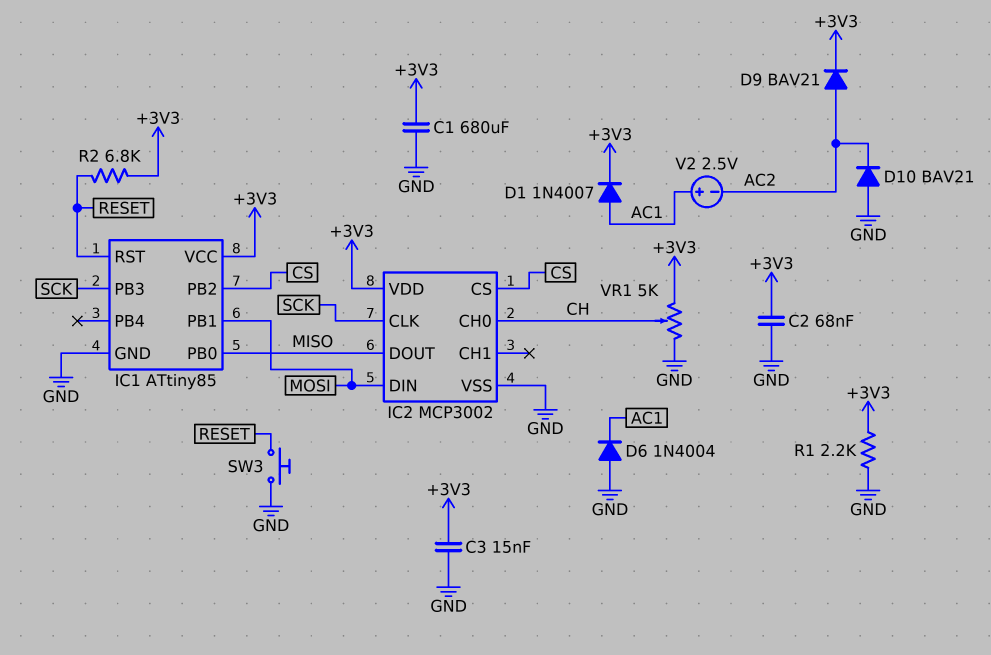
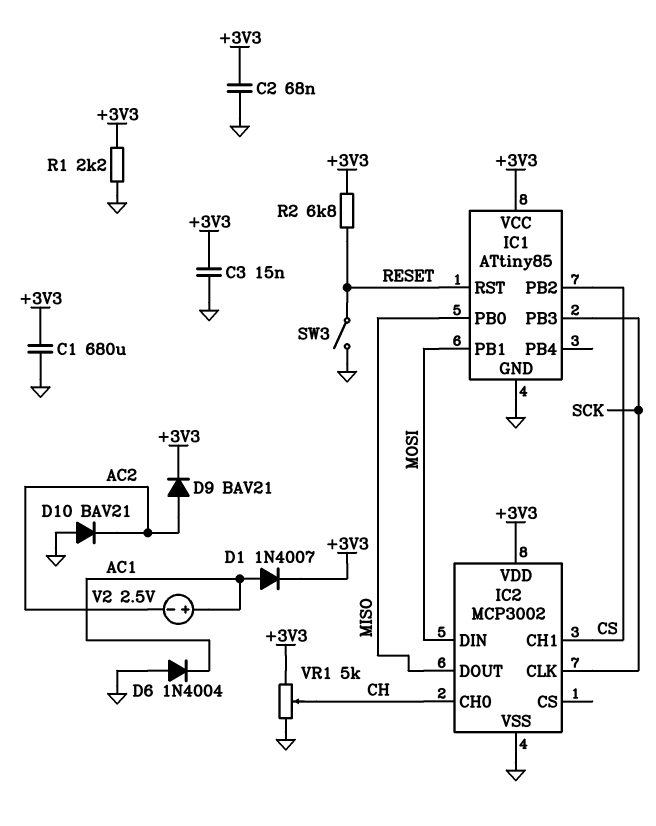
IC2 pin CH1: none -> CS
IC2 pin CS: CS -> none
SW3: button (GND, RESET) -> switch (GND, RESET)

